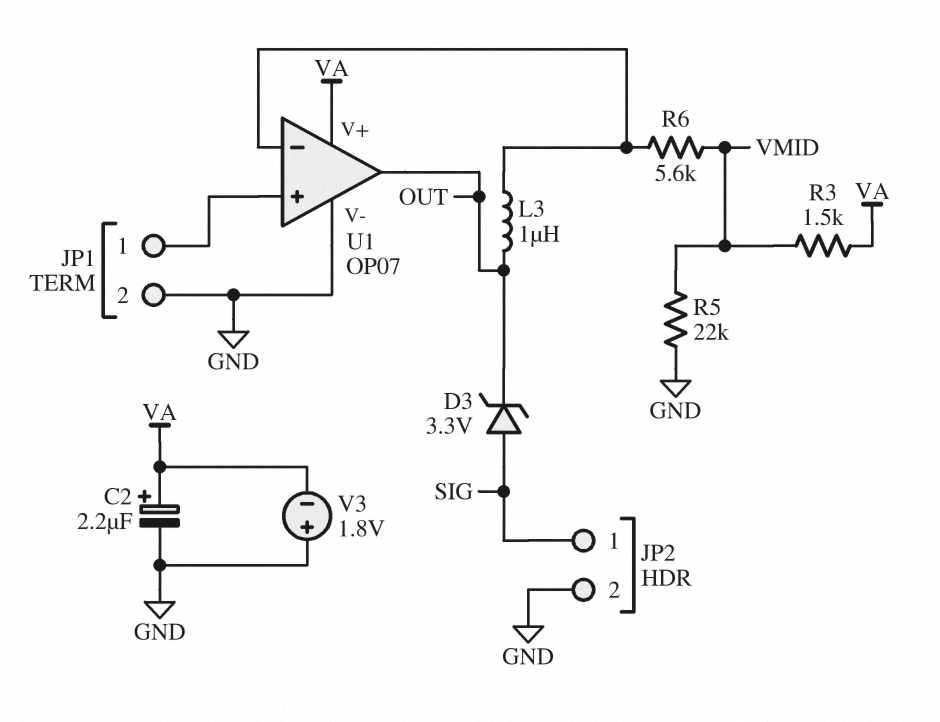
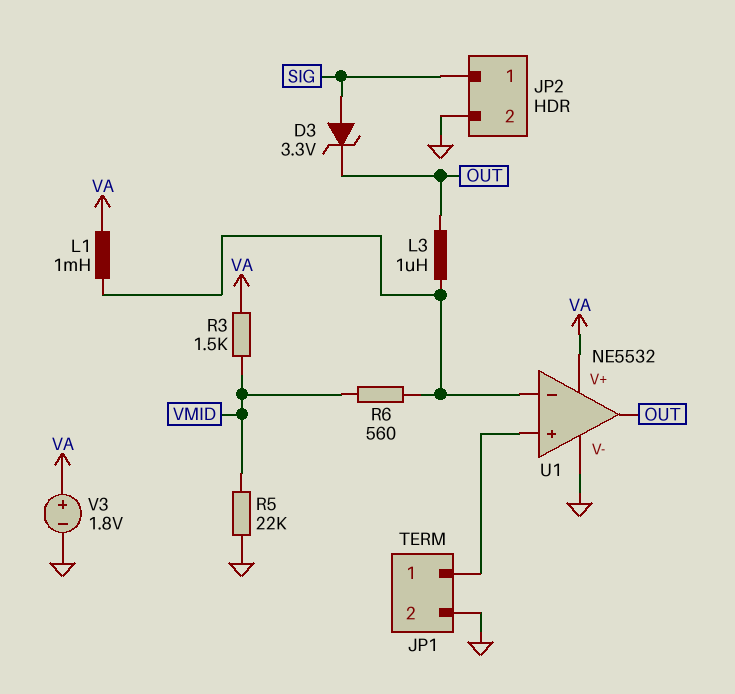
C2: 2.2uF (plus VA, minus GND) -> none
L1: none -> 1mH (U1/in-, VA)
R6: 5.6k (U1/in-, VMID) -> 560 (U1/in-, VMID)
U1: OP07 -> NE5532
V3: 1.8V (plus GND, minus VA) -> 1.8V (plus VA, minus GND)

